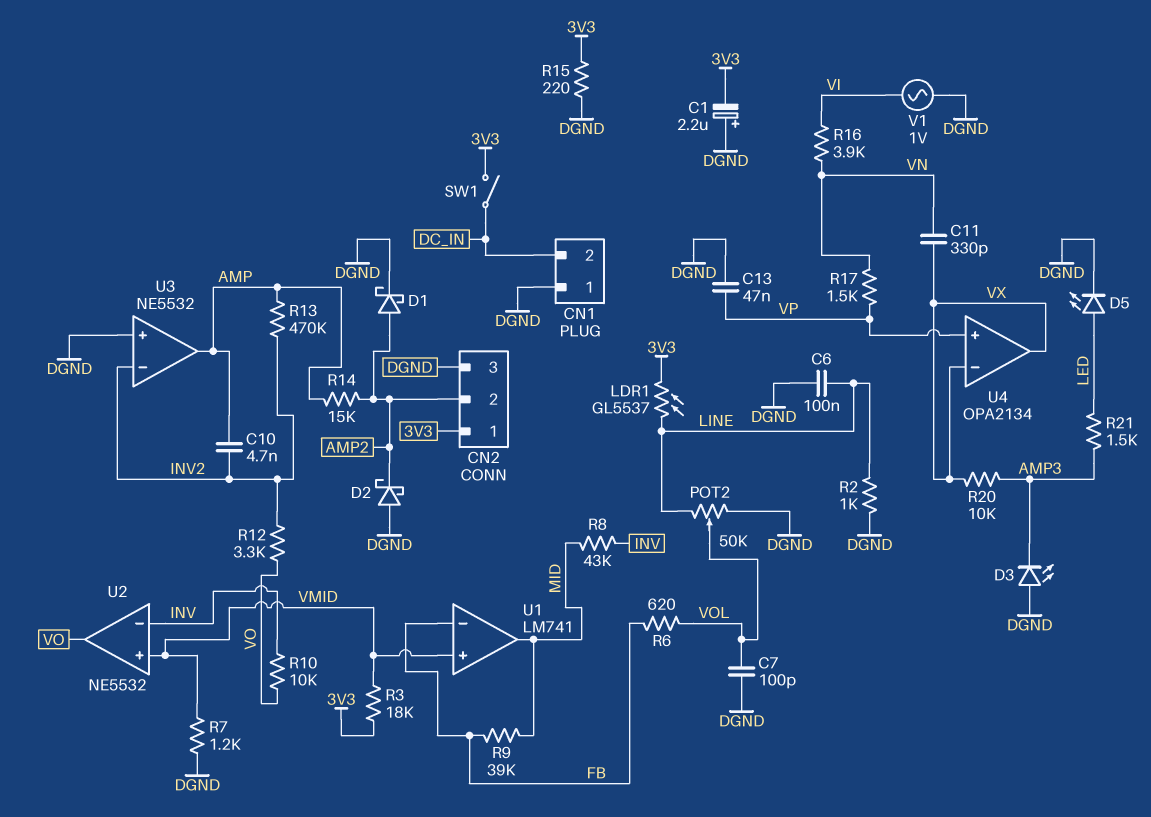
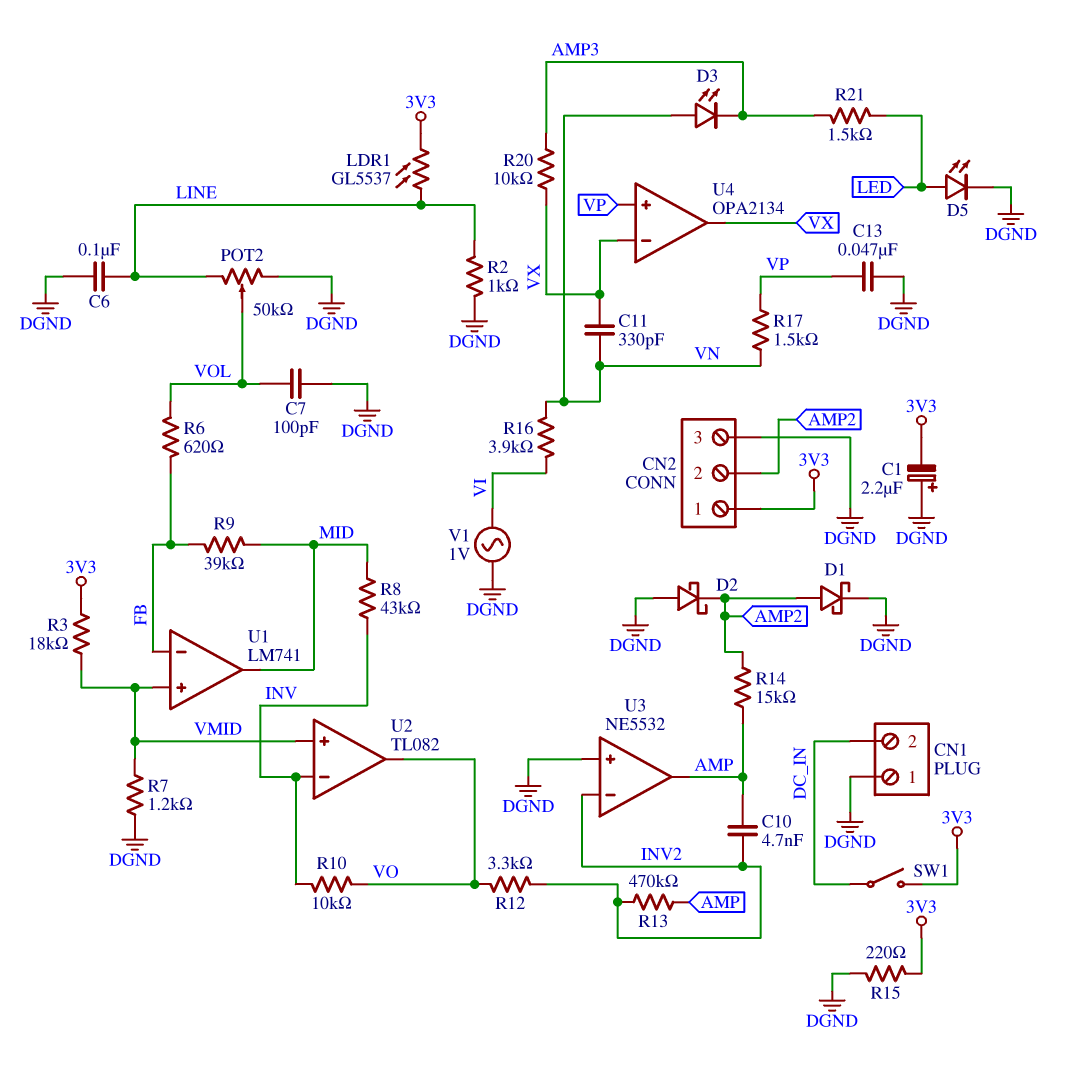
D3: LED (A DGND, K AMP3) -> LED (A VN, K AMP3)
U2: NE5532 -> TL082

